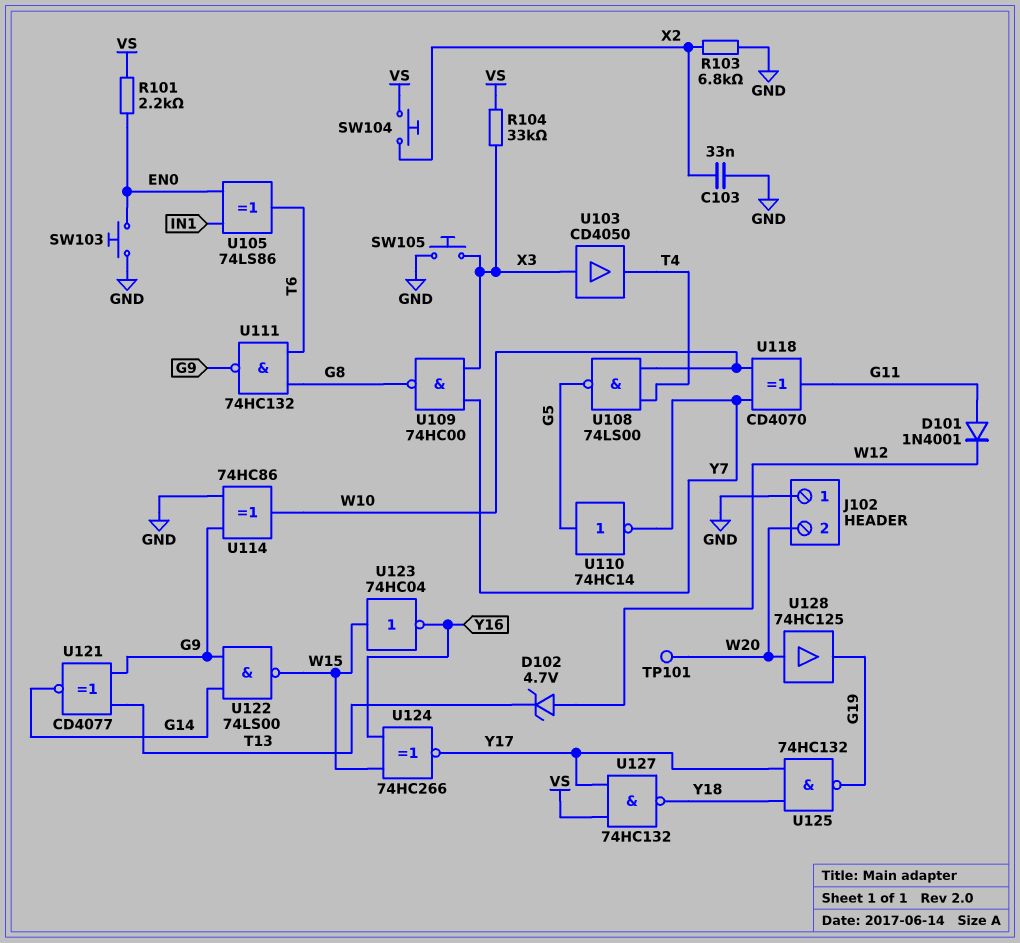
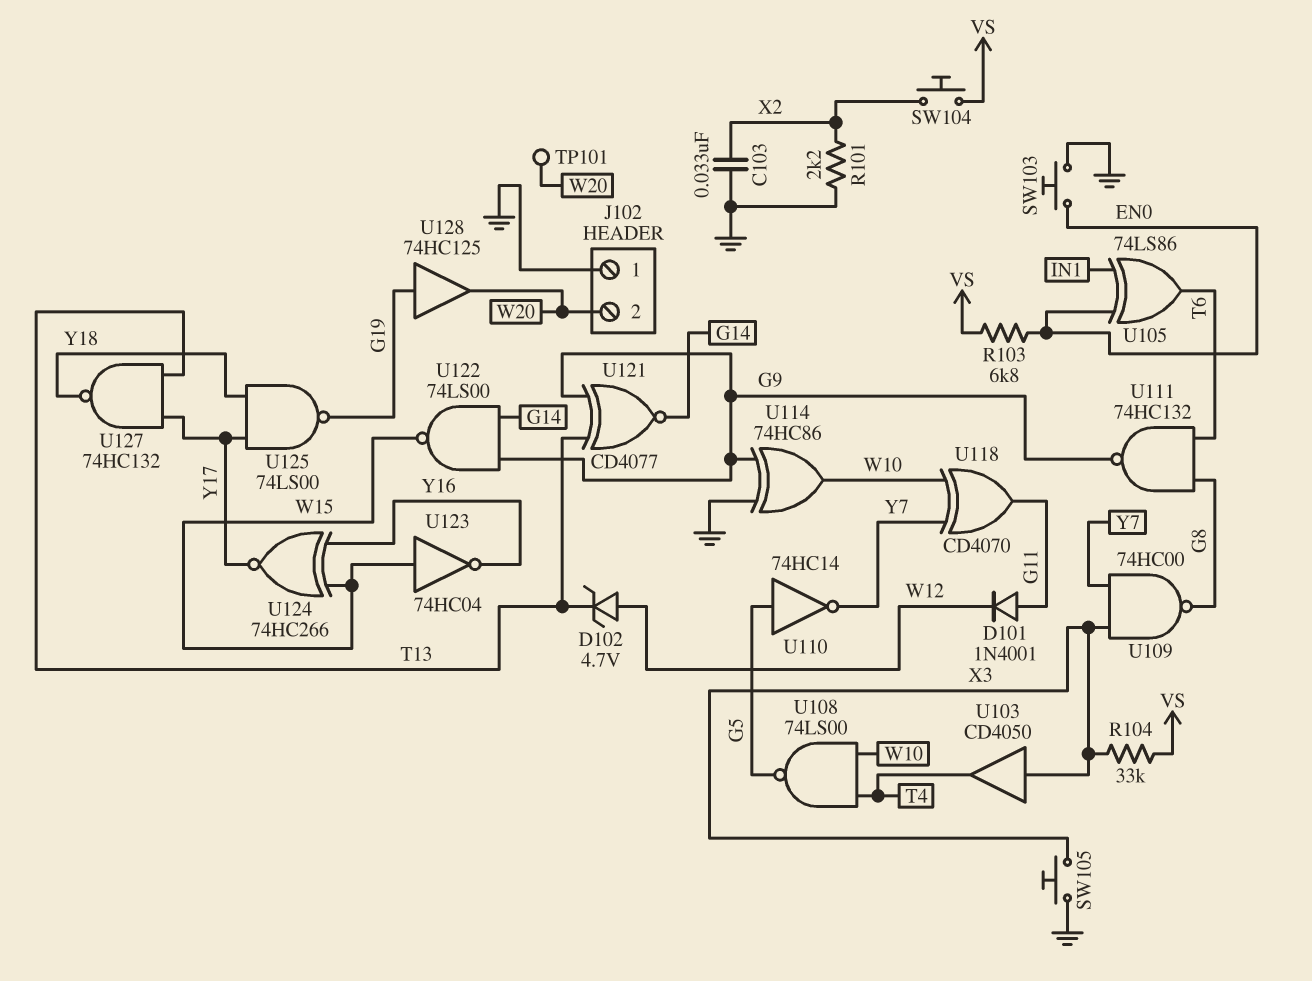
R101: 2.2k (EN0, VS) -> 2.2k (GND, X2)
R103: 6.8k (GND, X2) -> 6.8k (EN0, VS)
U125: NAND 74HC132 (in Y17, in Y18, out G19) -> NAND 74LS00 (in Y17, in Y18, out G19)
U127: NAND 74HC132 (in VS, in Y17, out Y18) -> NAND 74HC132 (in T13, in Y17, out Y18)
U128: buffer 74HC125 (in W20, out G19) -> buffer 74HC125 (in G19, out W20)

